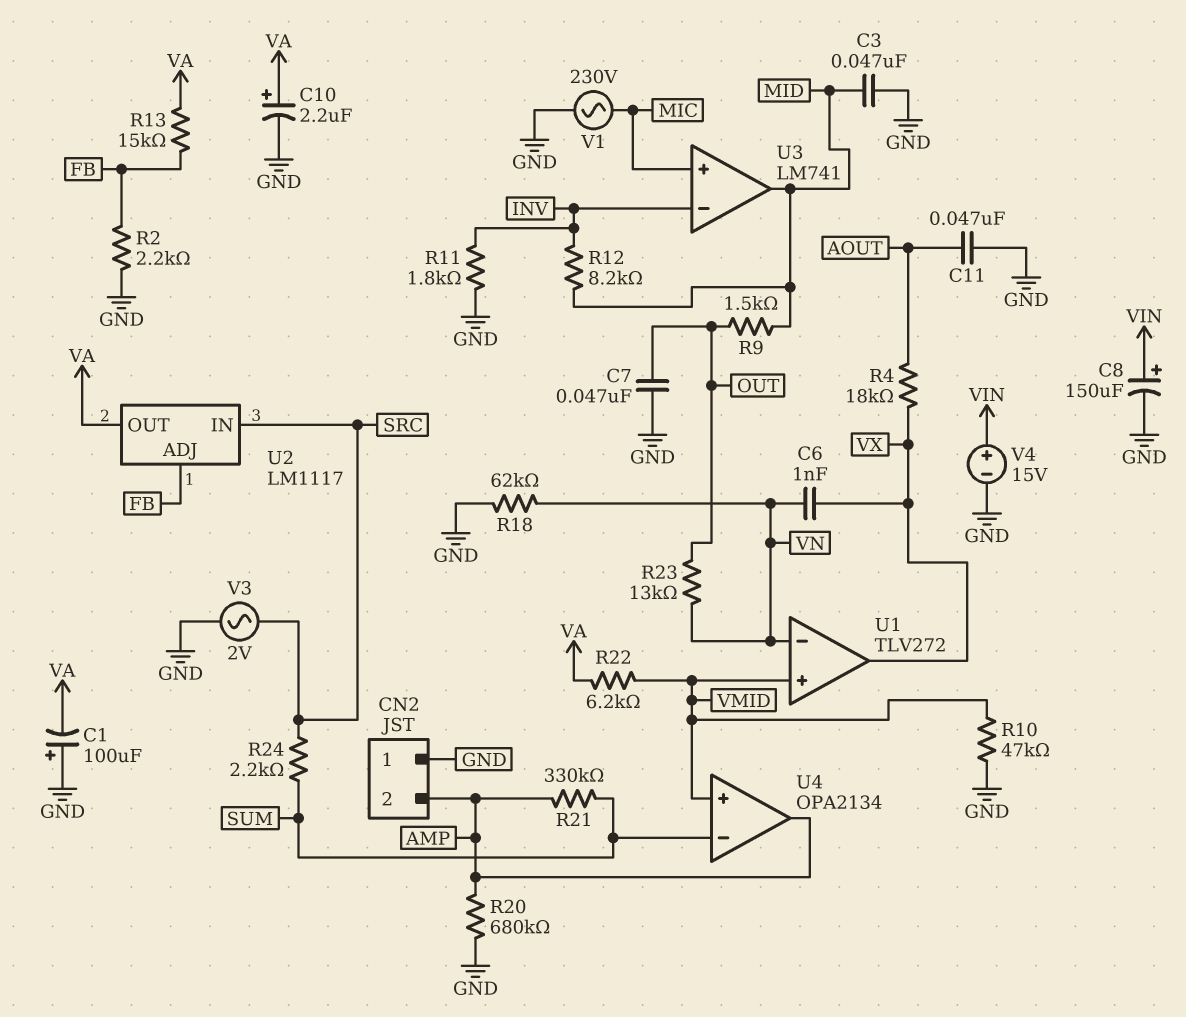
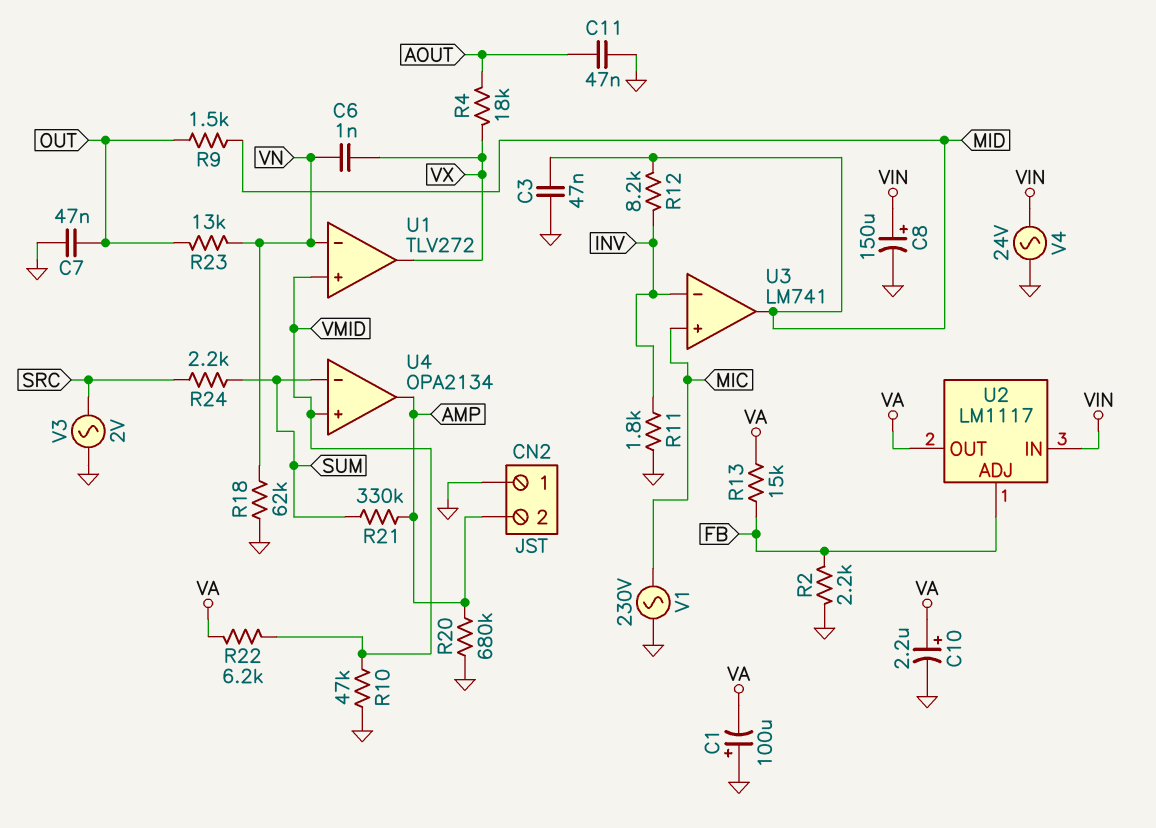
U2 pin IN: SRC -> VIN
V4: 15V (plus VIN, minus GND) -> AC 24V (GND, VIN)

